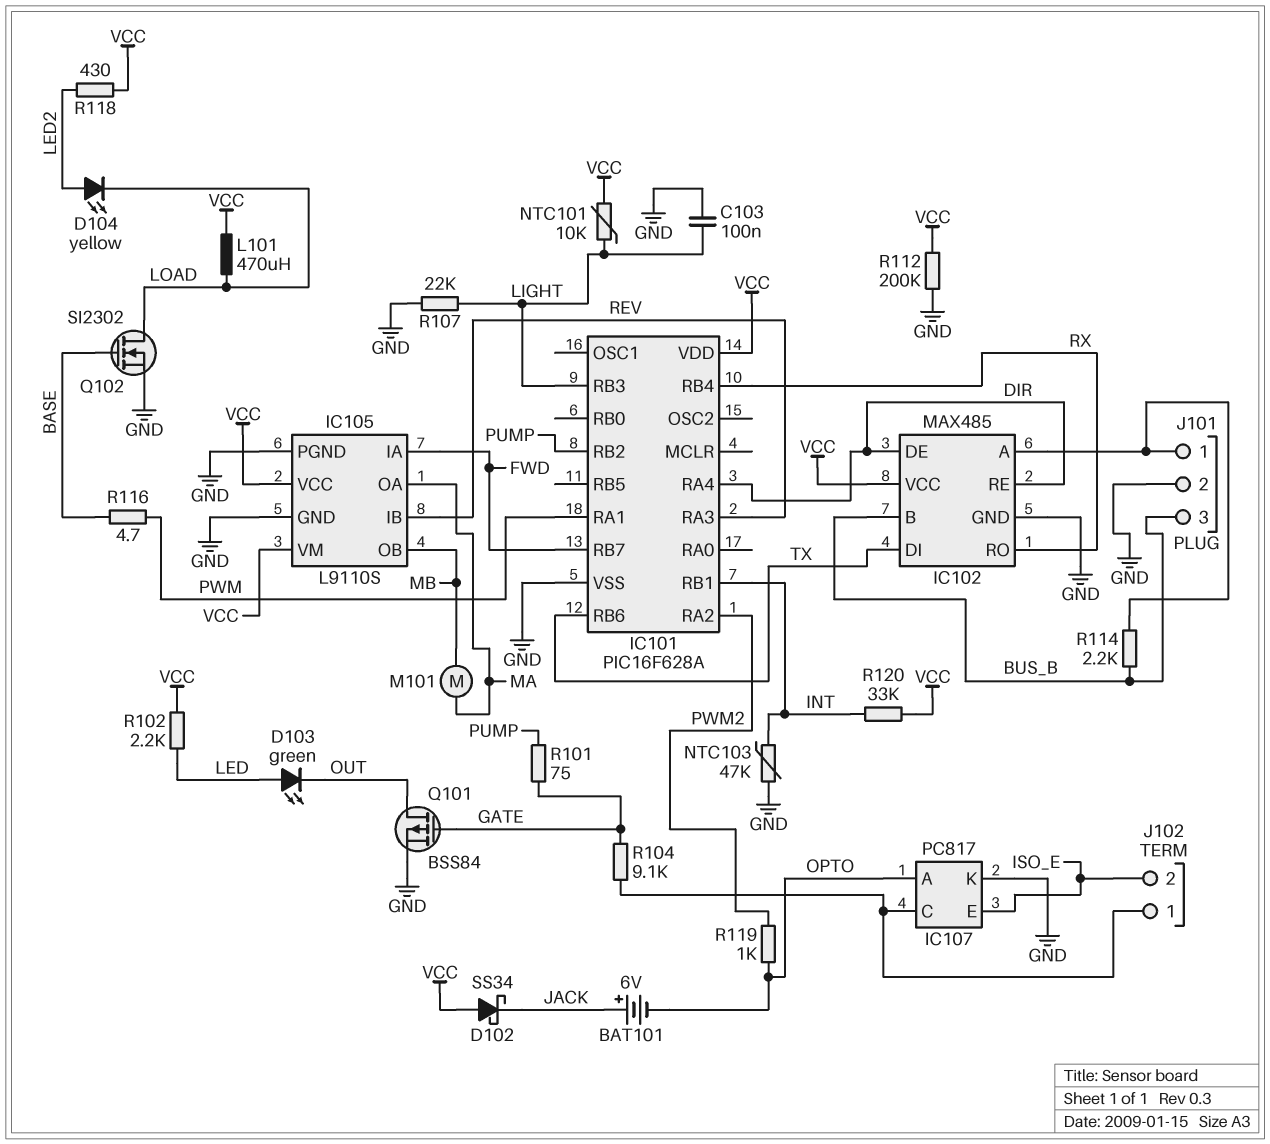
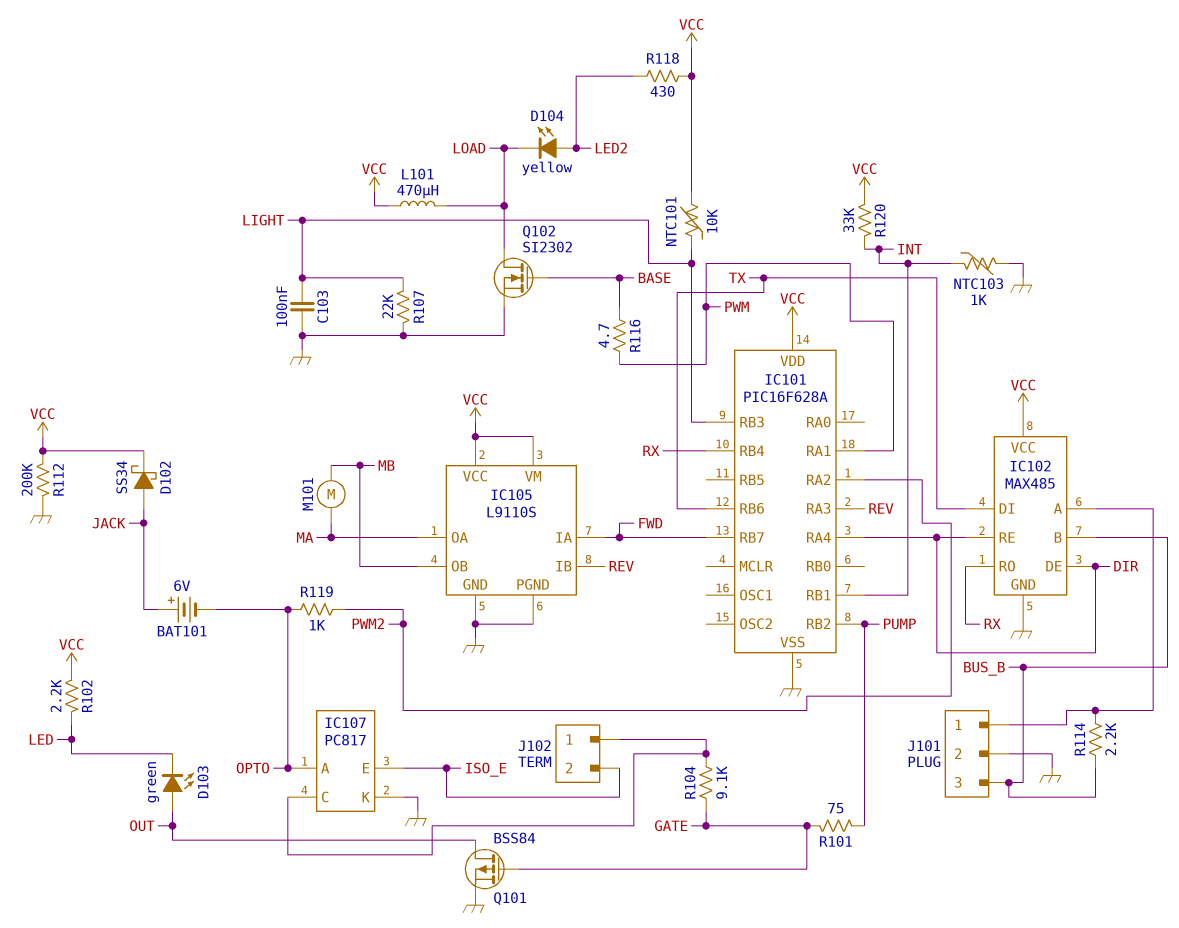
D102: schottky SS34 (A VCC, K JACK) -> schottky SS34 (A JACK, K VCC)
D103: LED green (A LED, K OUT) -> LED green (A OUT, K LED)
NTC103: 47k (GND, INT) -> 1k (GND, INT)

